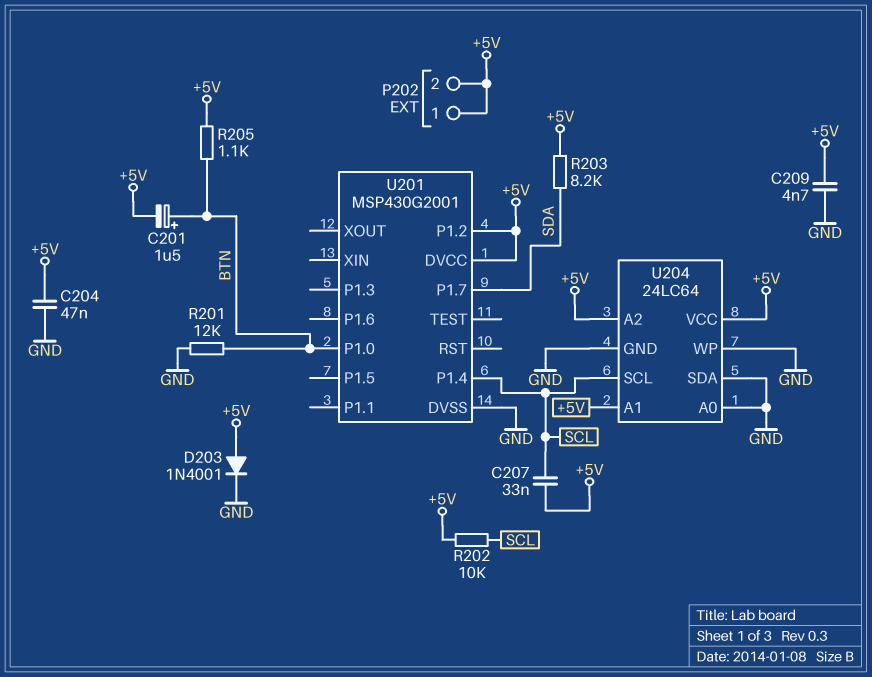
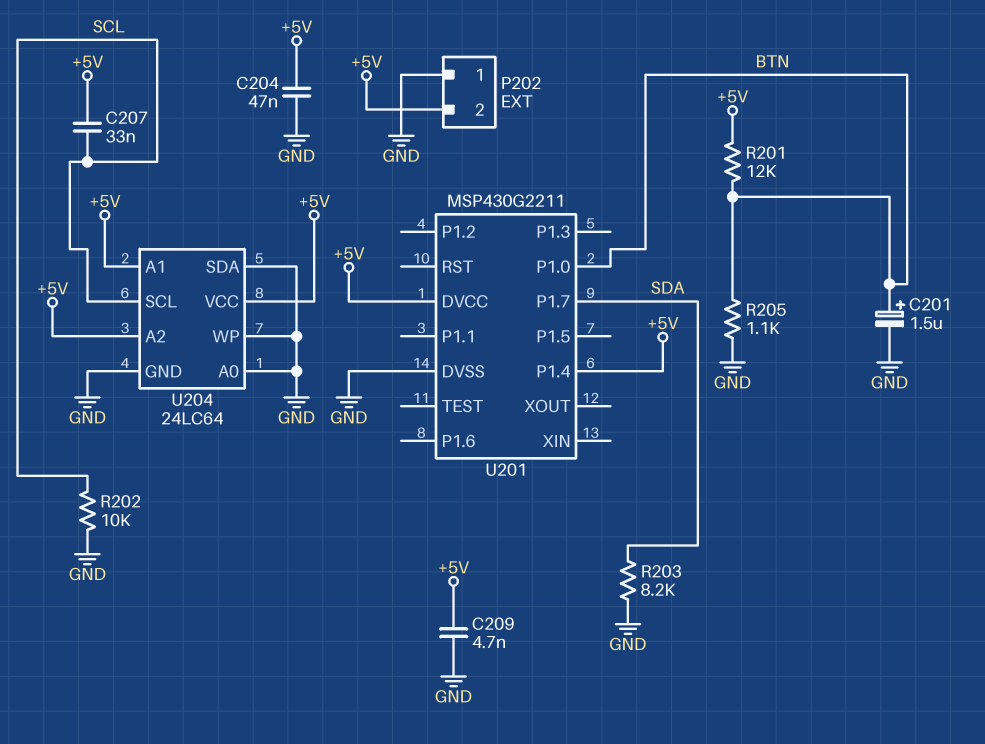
C201: 1.5uF (plus BTN, minus +5V) -> 1.5uF (plus BTN, minus GND)
D203: diode 1N4001 (A +5V, K GND) -> none
P202 pin 1: +5V -> GND
R201: 12k (BTN, GND) -> 12k (+5V, BTN)
R202: 10k (+5V, SCL) -> 10k (GND, SCL)
R203: 8.2k (+5V, SDA) -> 8.2k (GND, SDA)
R205: 1.1k (+5V, BTN) -> 1.1k (BTN, GND)
U201: MSP430G2001 -> MSP430G2211
U201 pin P1.2: +5V -> none
U201 pin P1.4: SCL -> +5V

